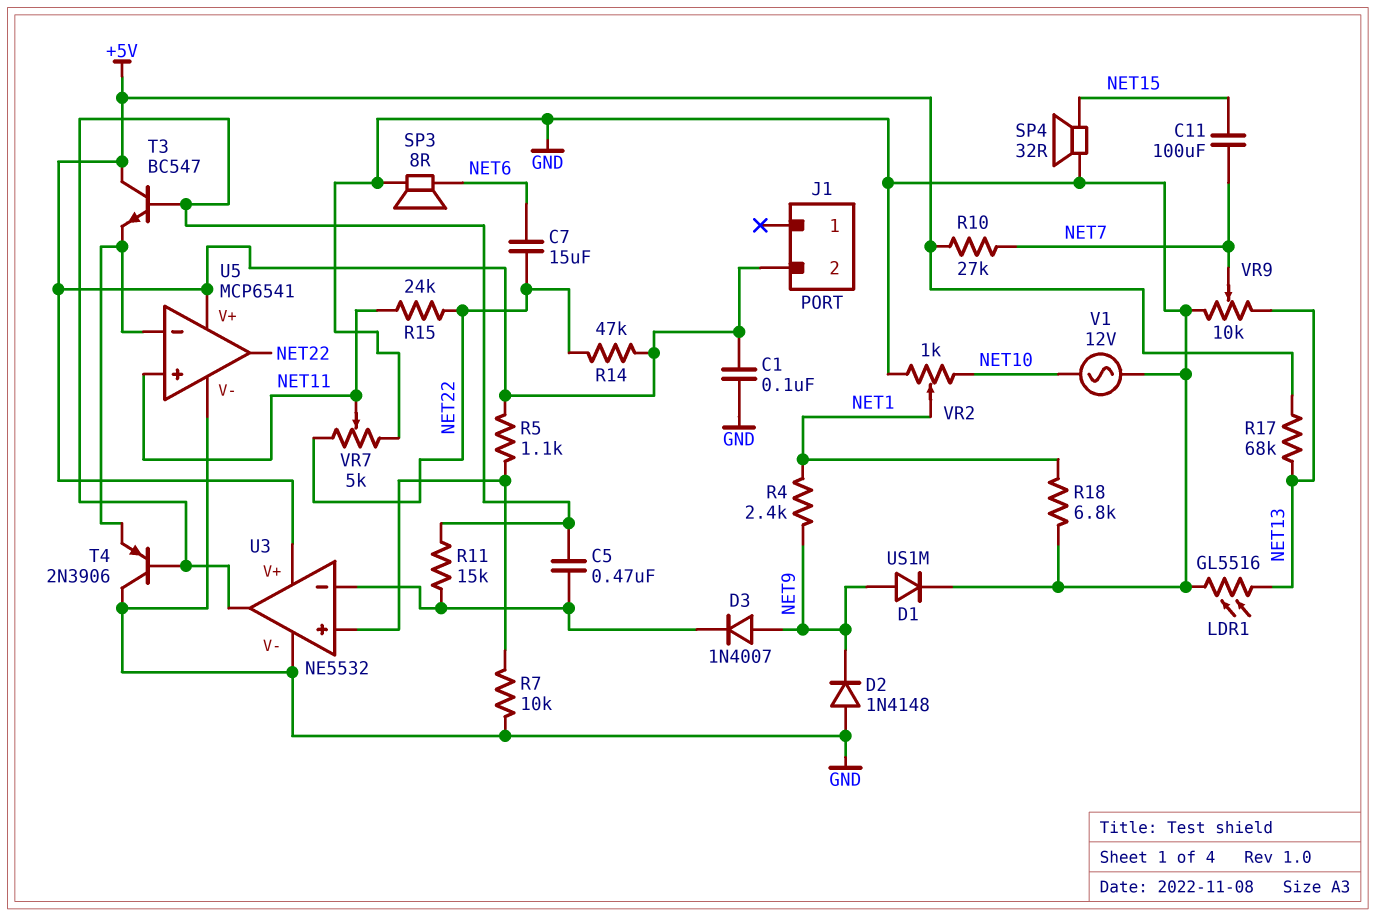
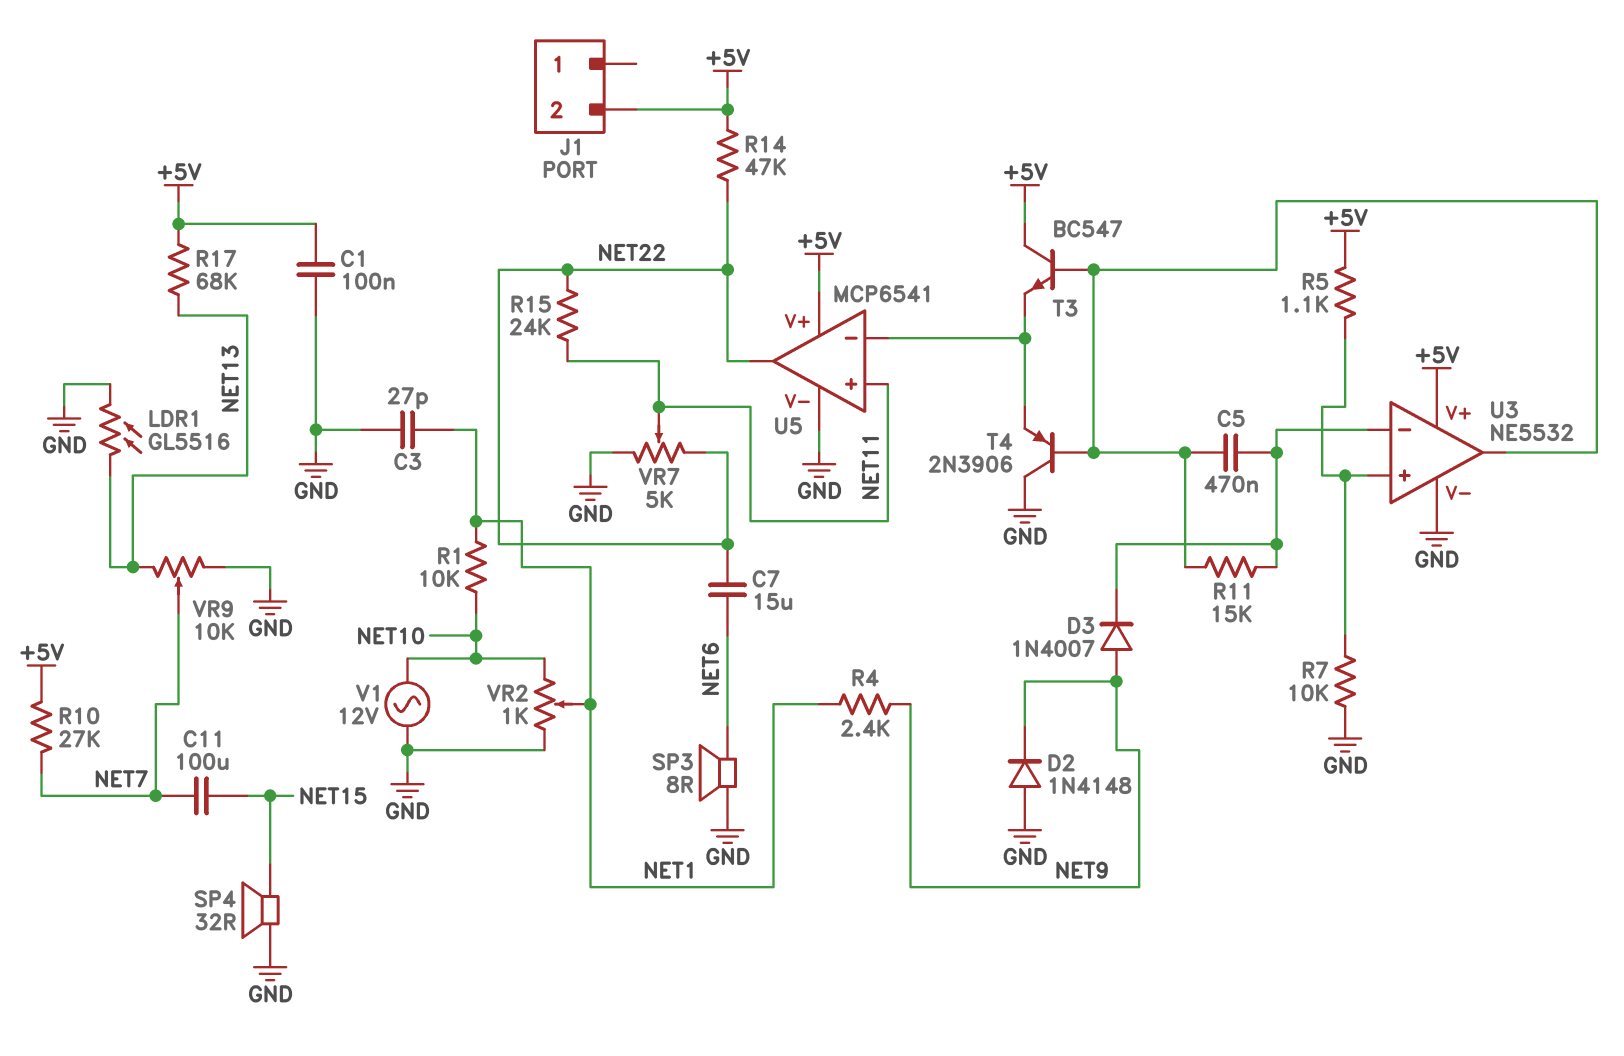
C3: none -> 27pF (GND, NET1)
D1: diode US1M (A NET9, K GND) -> none
R1: none -> 10k (NET1, NET10)
R18: 6.8k (GND, NET1) -> none

